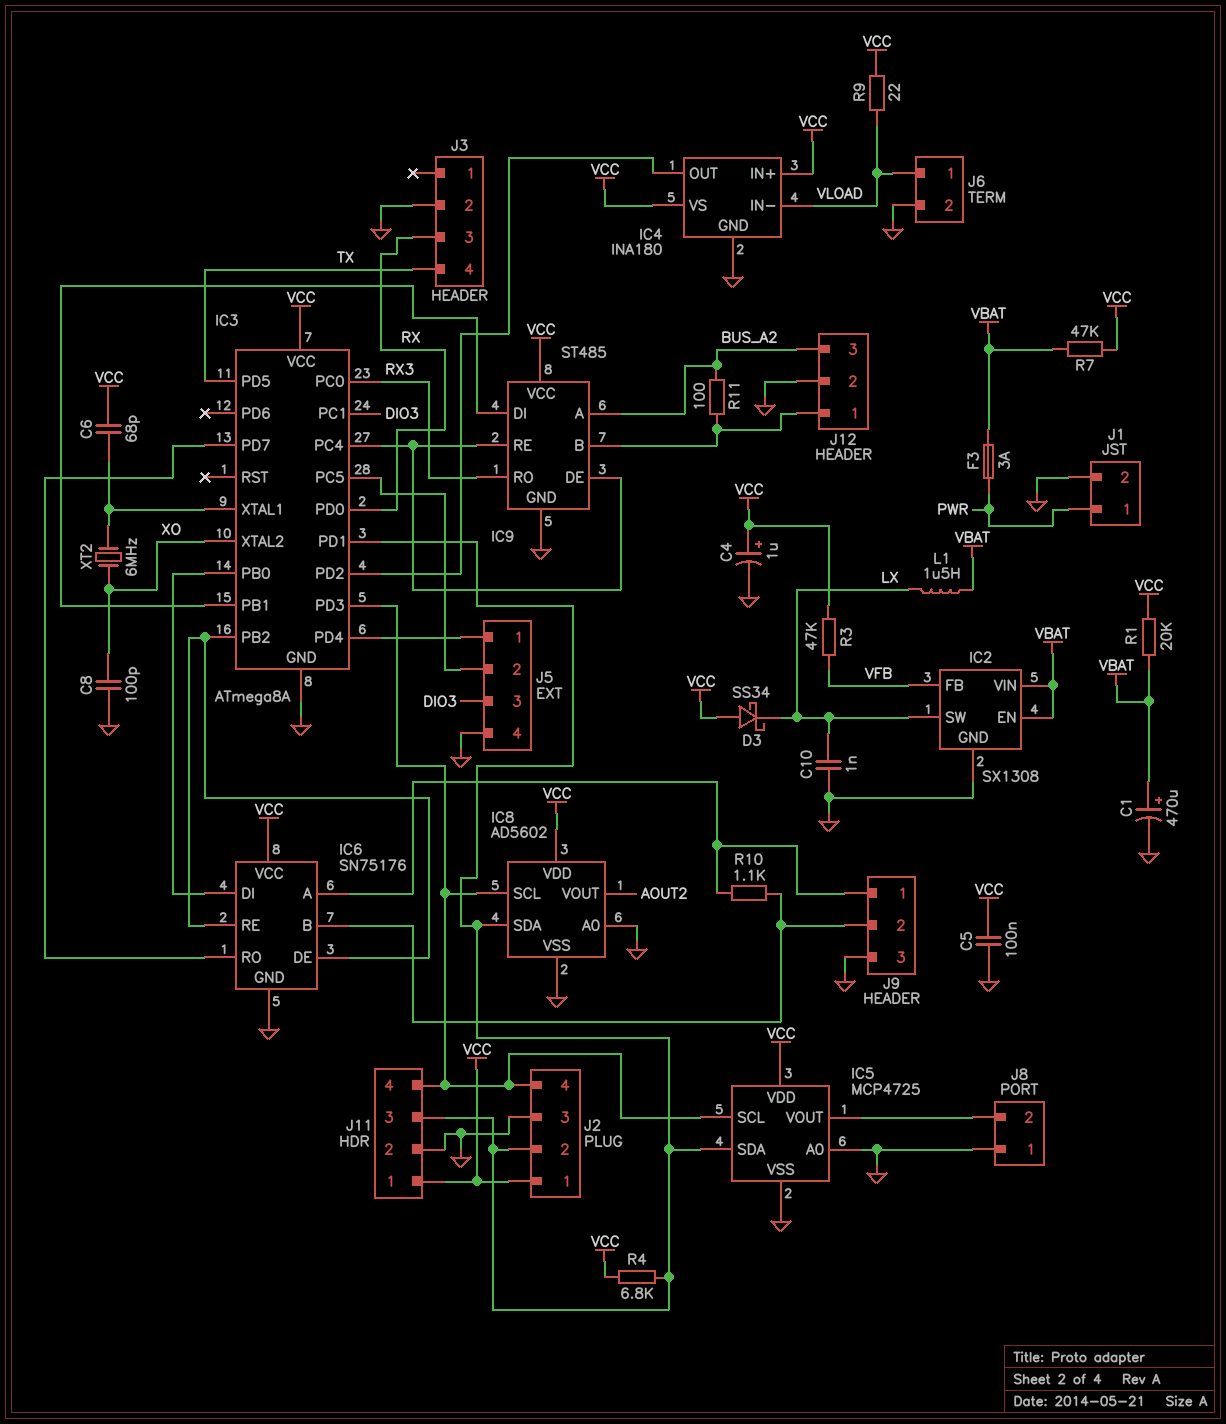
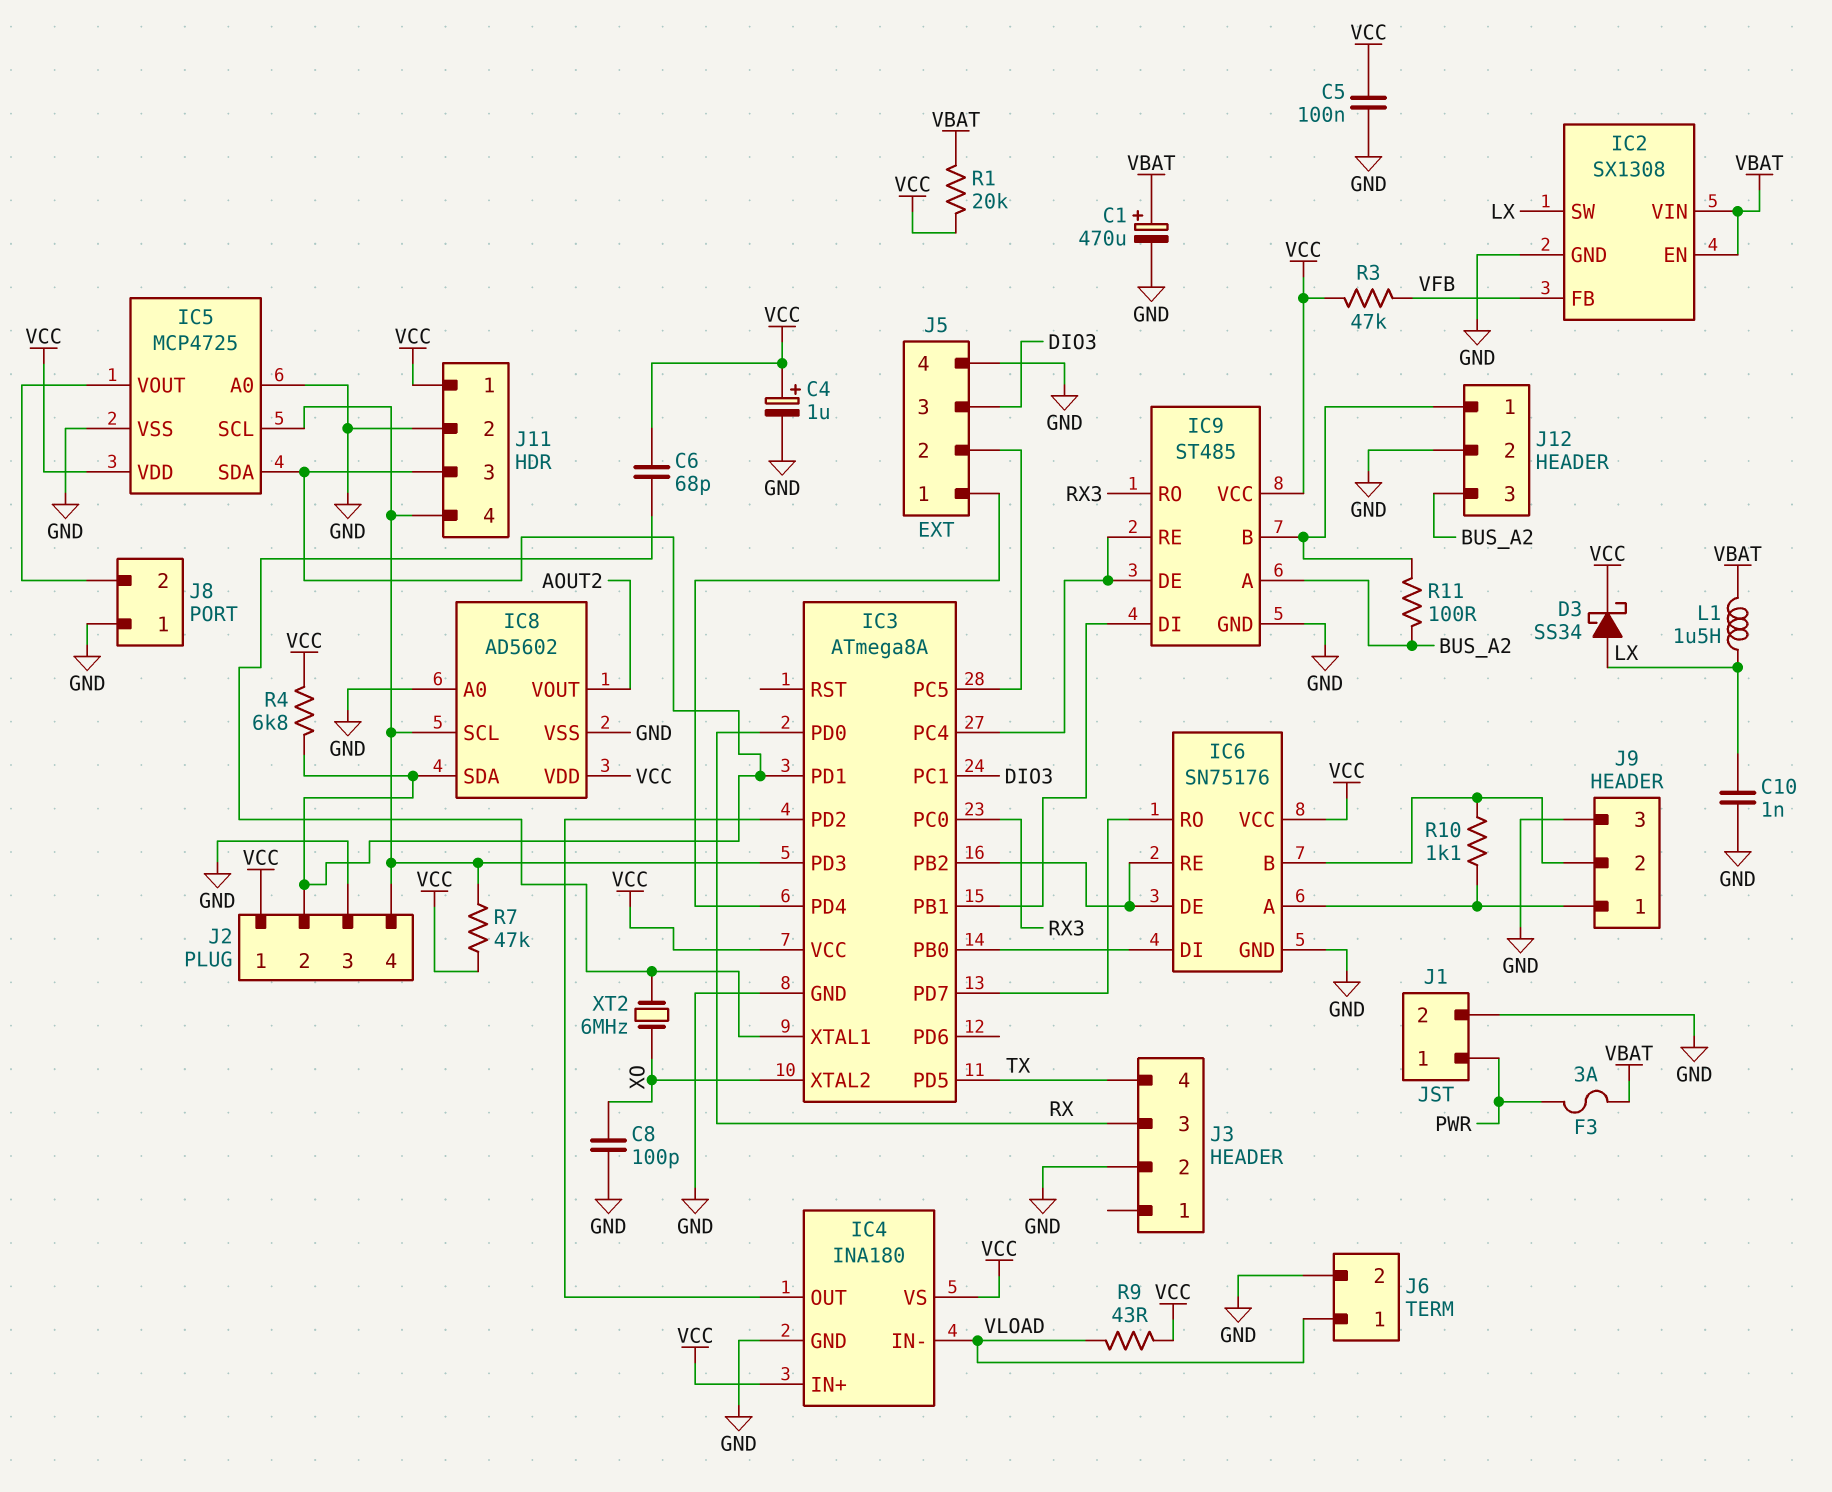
D3: schottky SS34 (A VCC, K LX) -> schottky SS34 (A LX, K VCC)
R7: 47k (VBAT, VCC) -> 47k (IC3/PD3, VCC)
R9: 22 (VCC, VLOAD) -> 43 (VCC, VLOAD)

